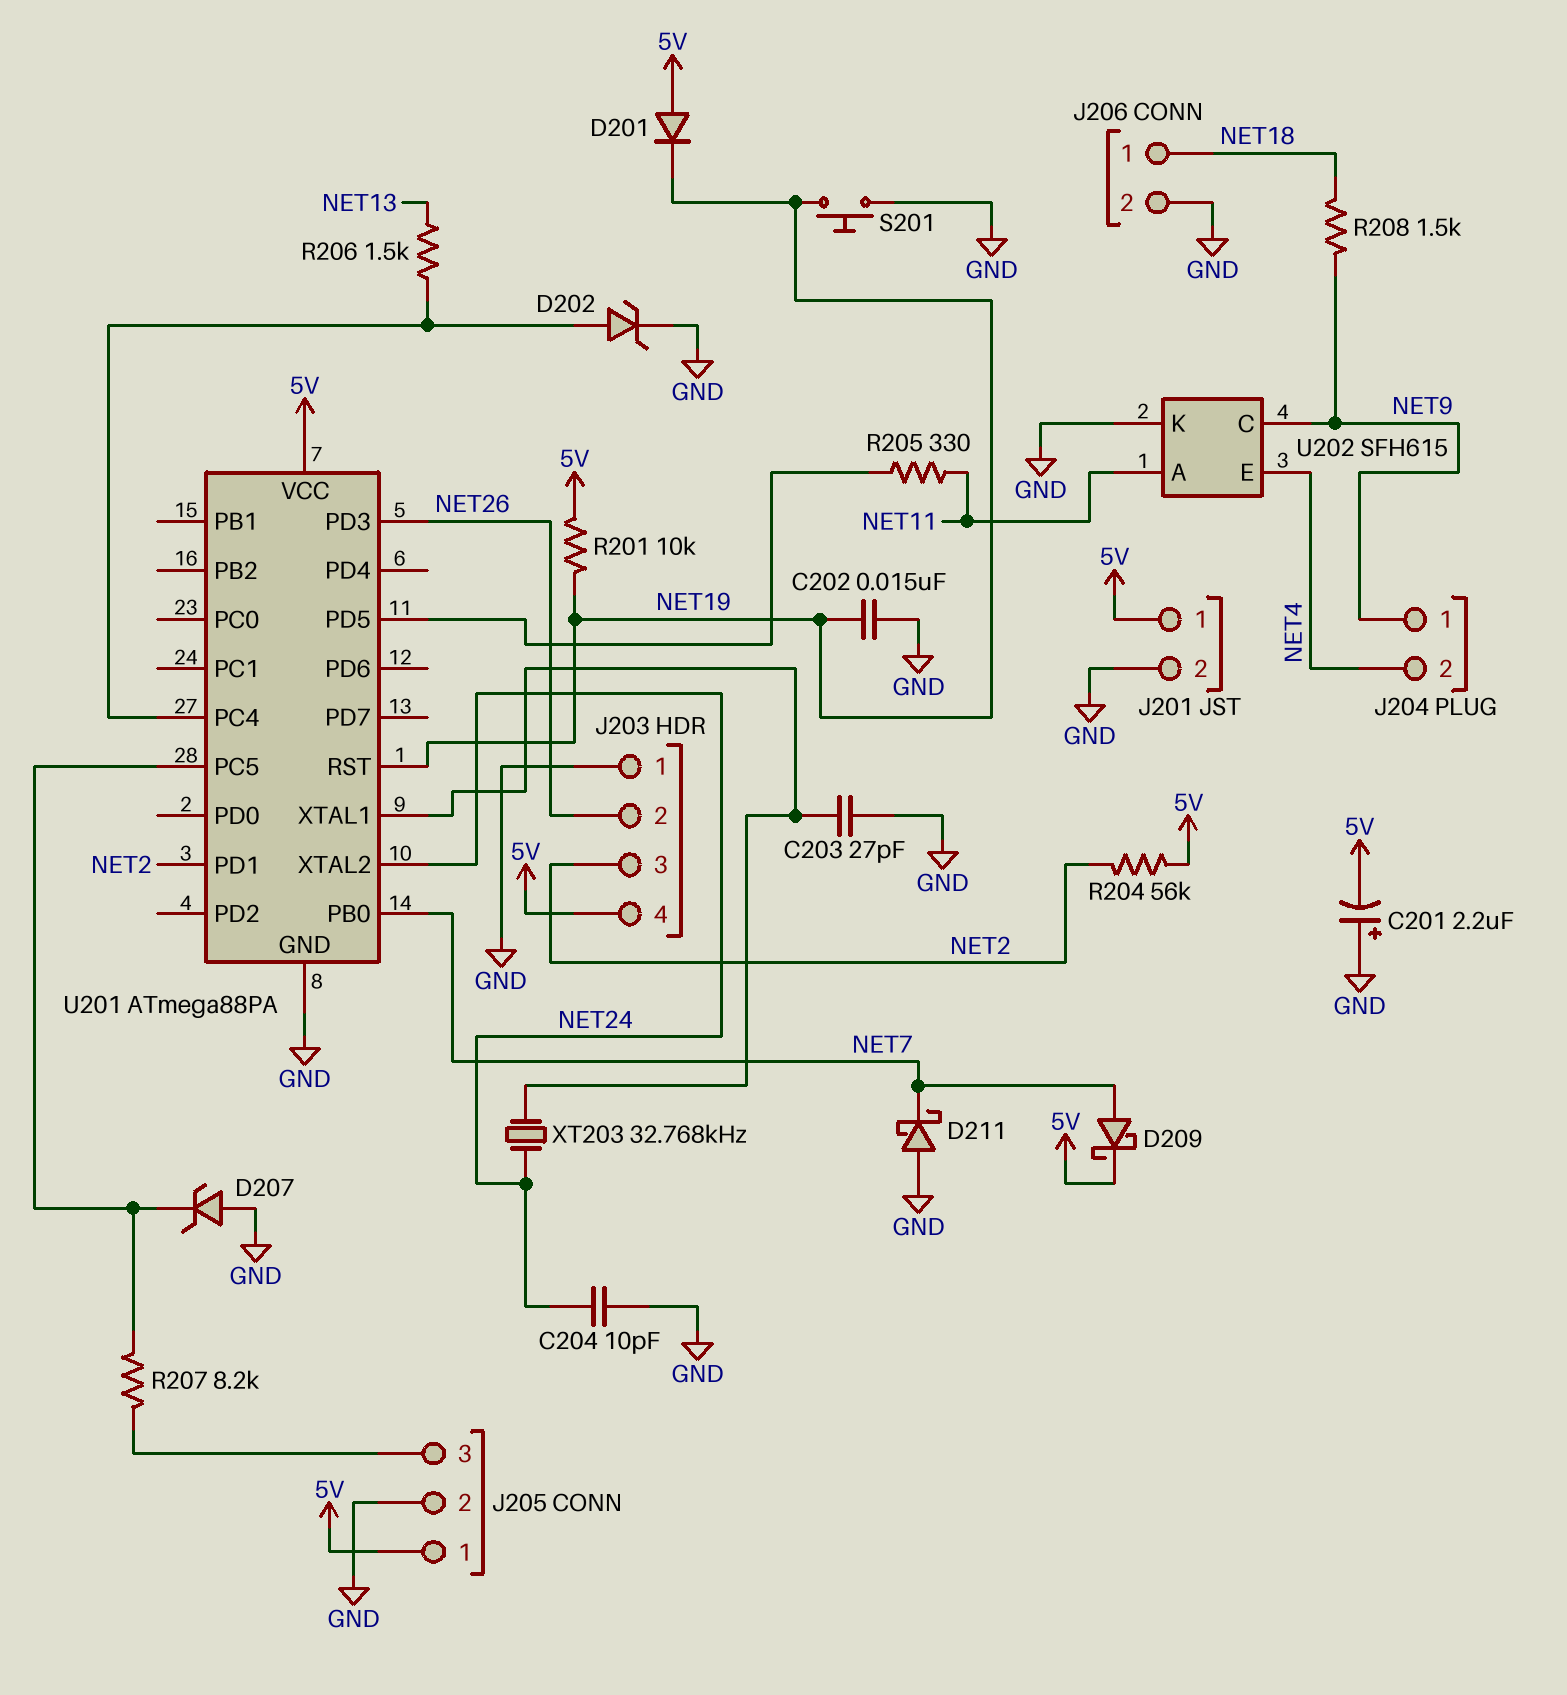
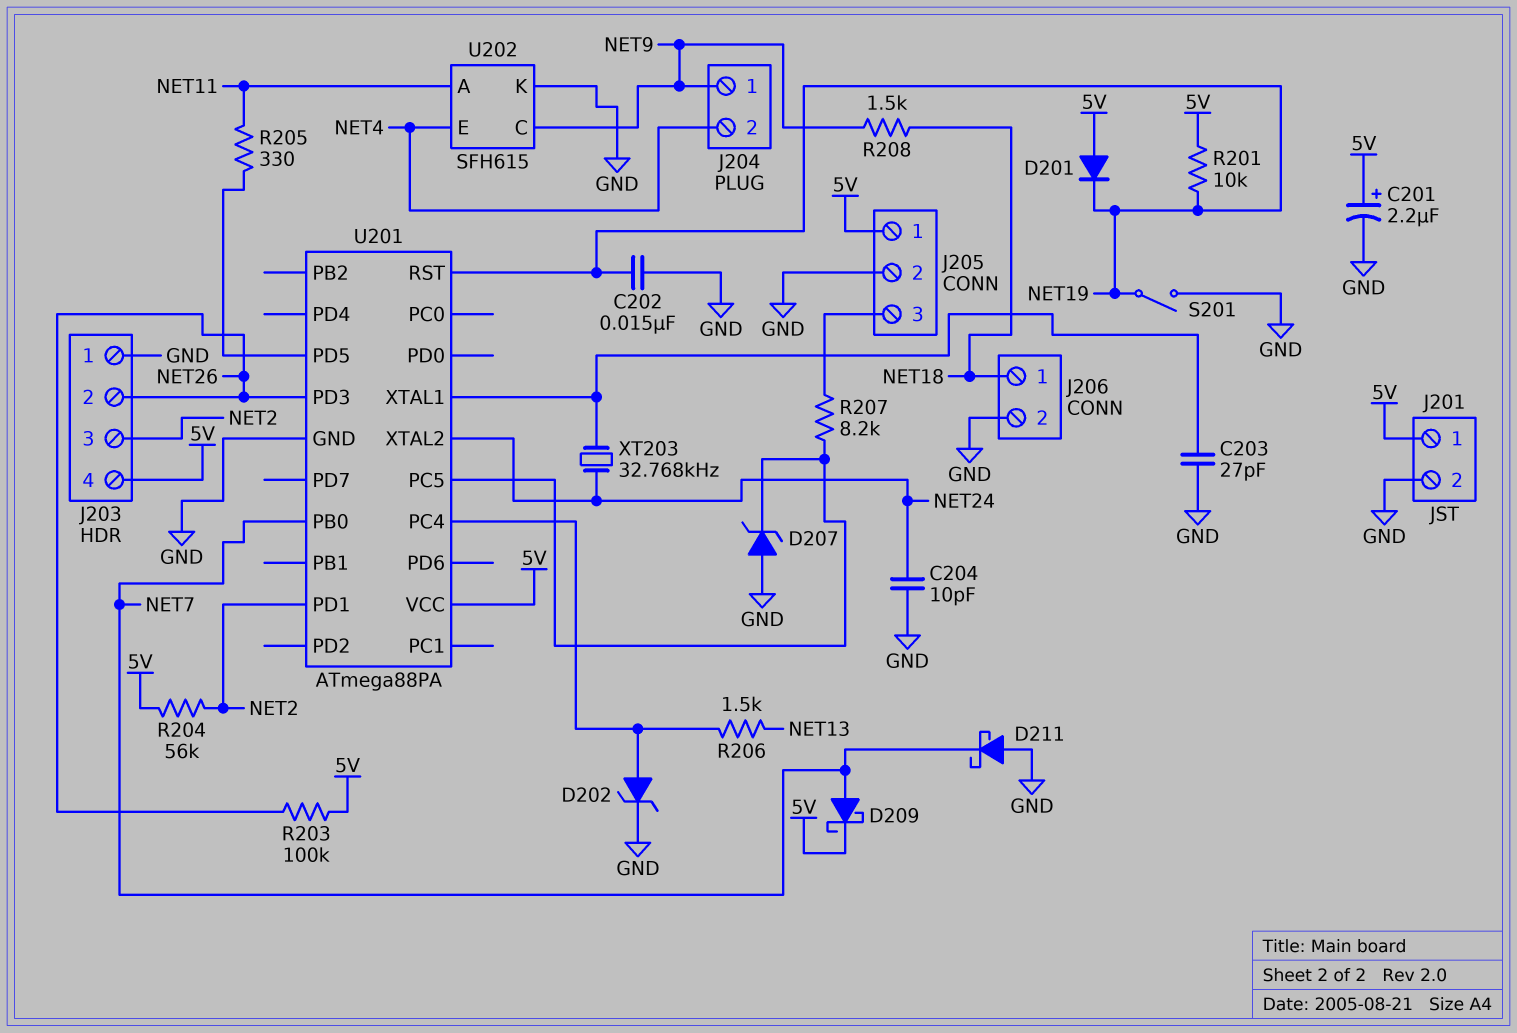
C201: 2.2uF (plus GND, minus 5V) -> 2.2uF (plus 5V, minus GND)
R203: none -> 100k (5V, NET26)
S201: button (GND, NET19) -> switch (GND, NET19)

